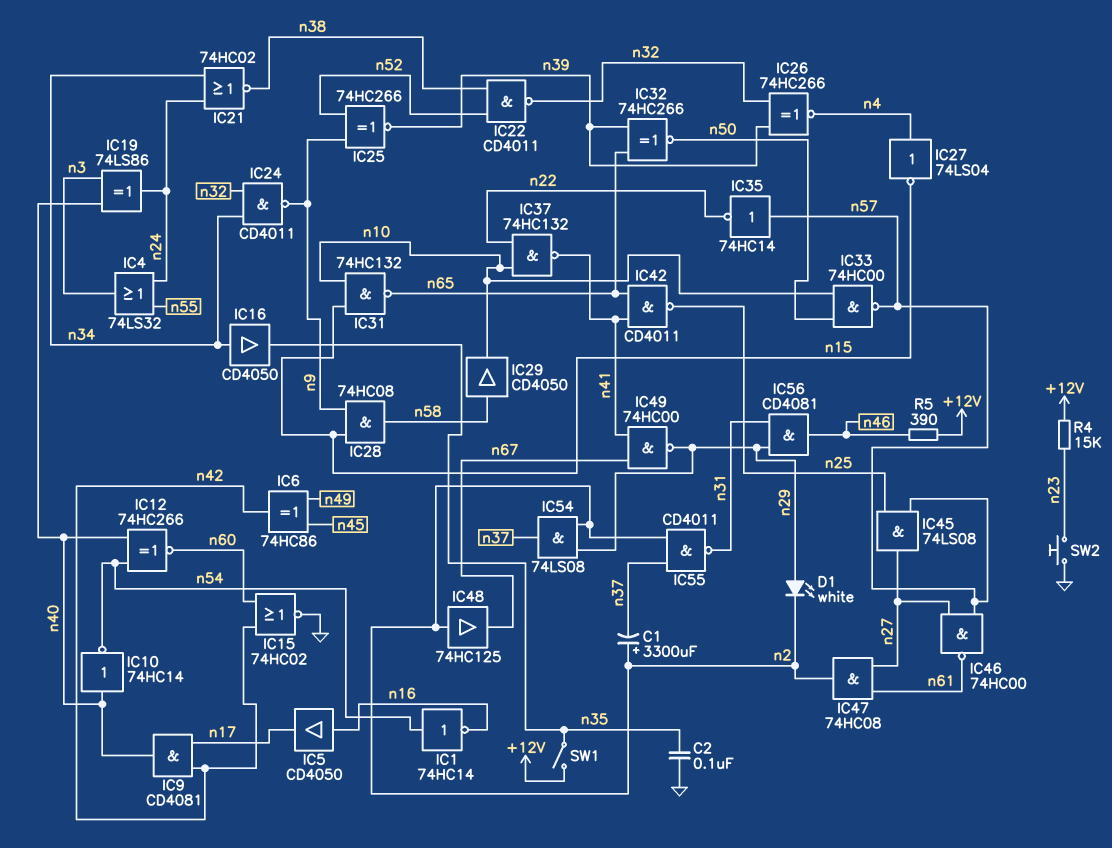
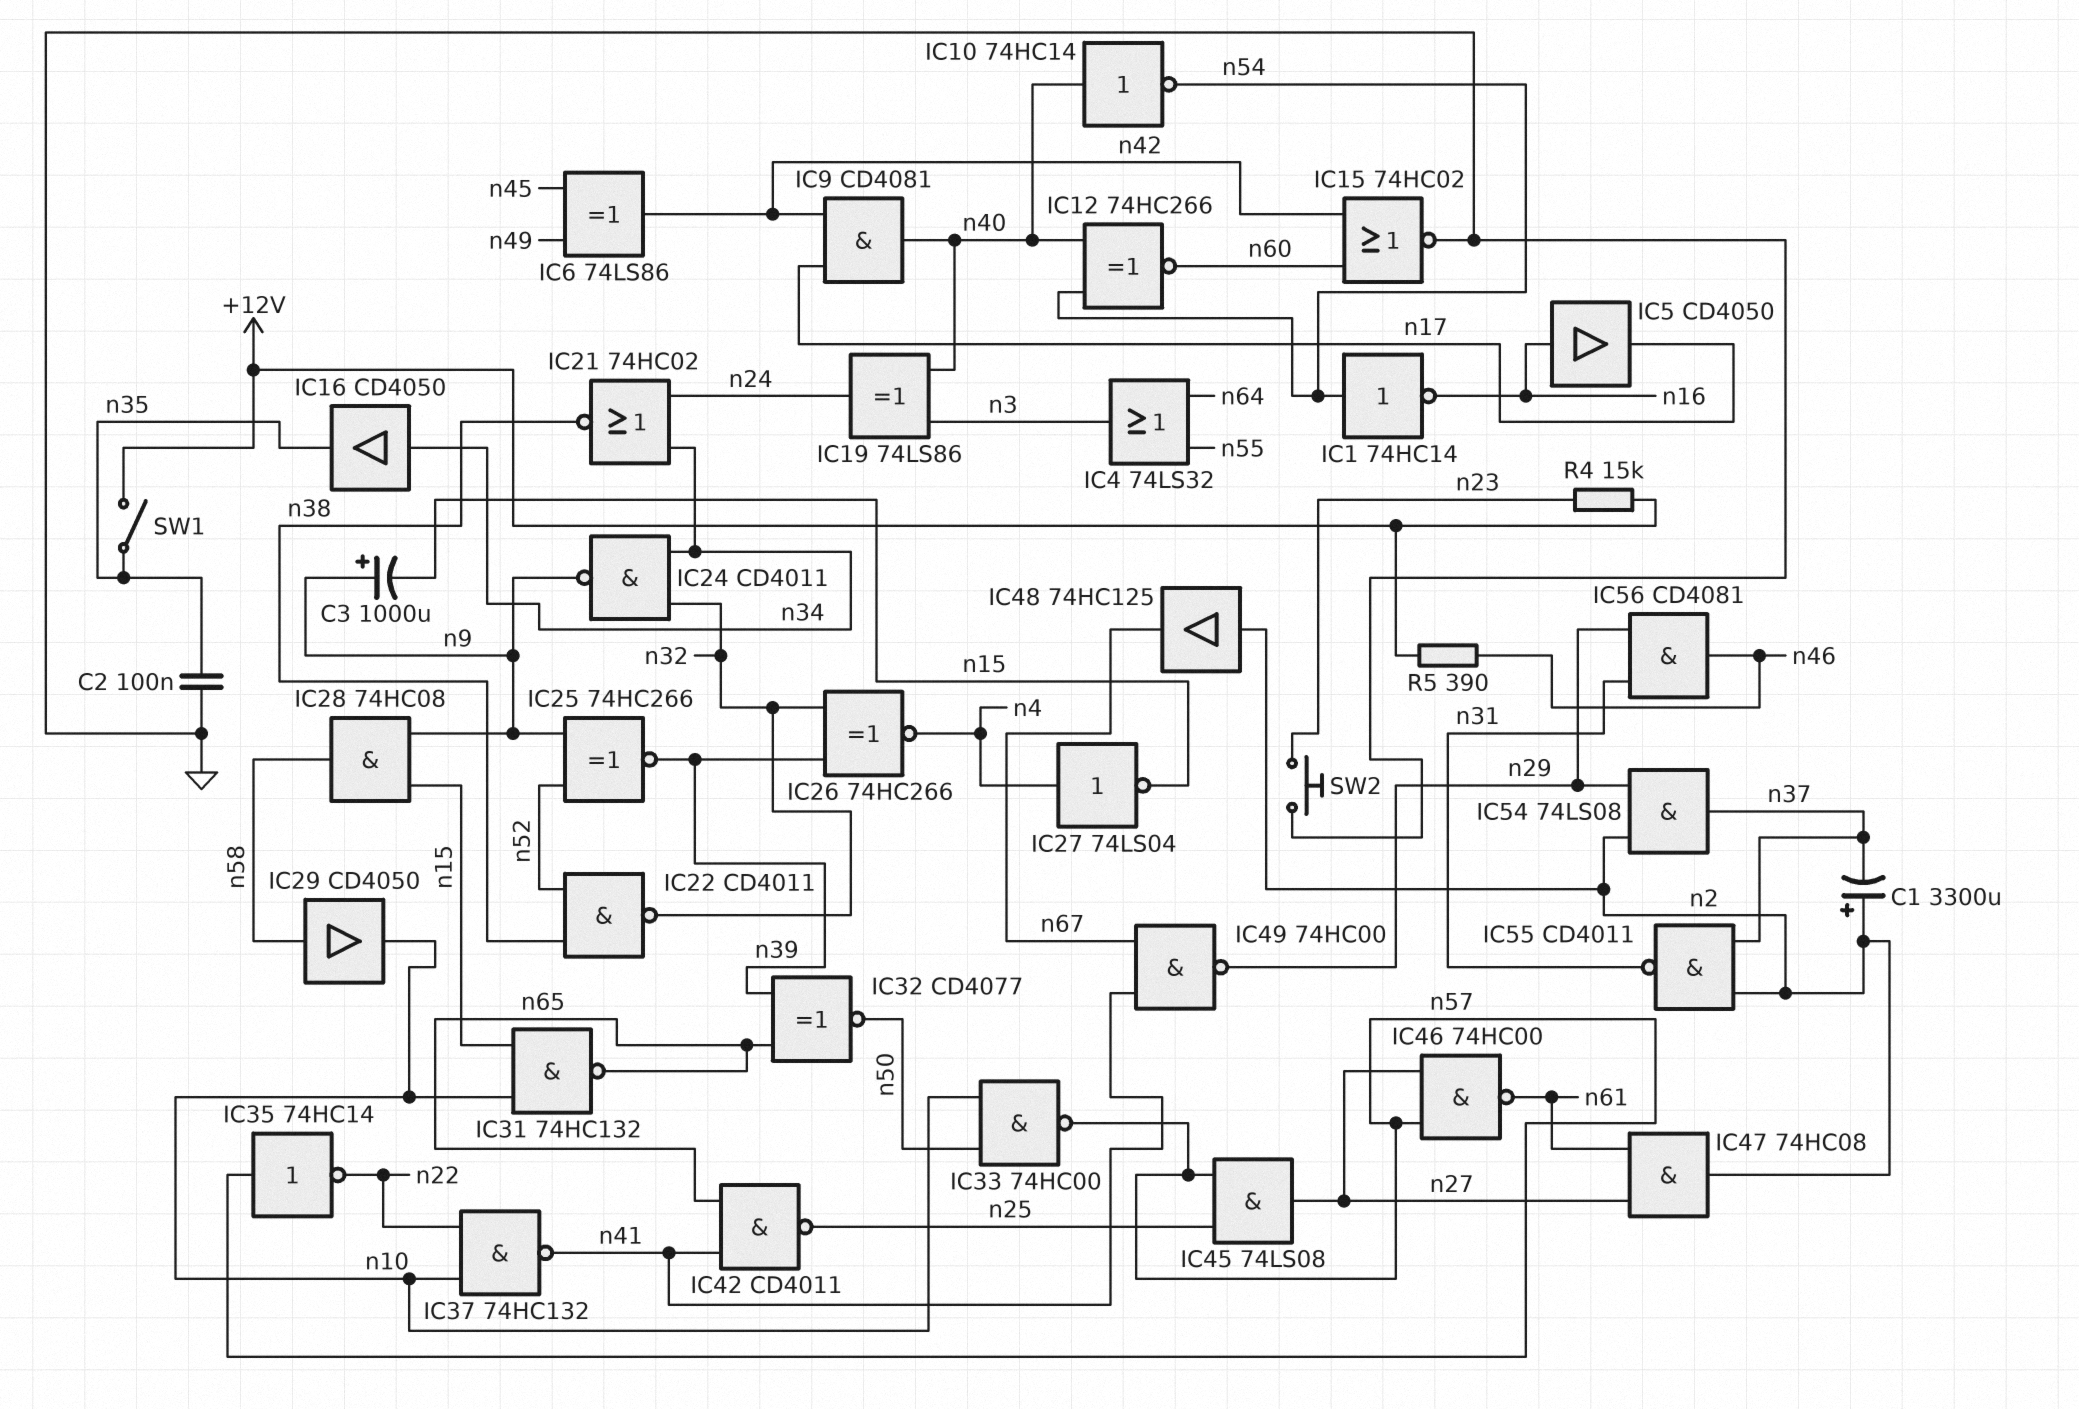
C3: none -> 1000uF (plus n9, minus n15)
D1: LED white (A n29, K n2) -> none
IC4: OR 74LS32 (in n24, in n55, out n3) -> OR 74LS32 (in n55, in n64, out n3)
IC6: XOR 74HC86 (in n45, in n49, out n42) -> XOR 74LS86 (in n45, in n49, out n42)
IC32: XNOR 74HC266 (in n39, in n65, out n50) -> XNOR CD4077 (in n39, in n65, out n50)

